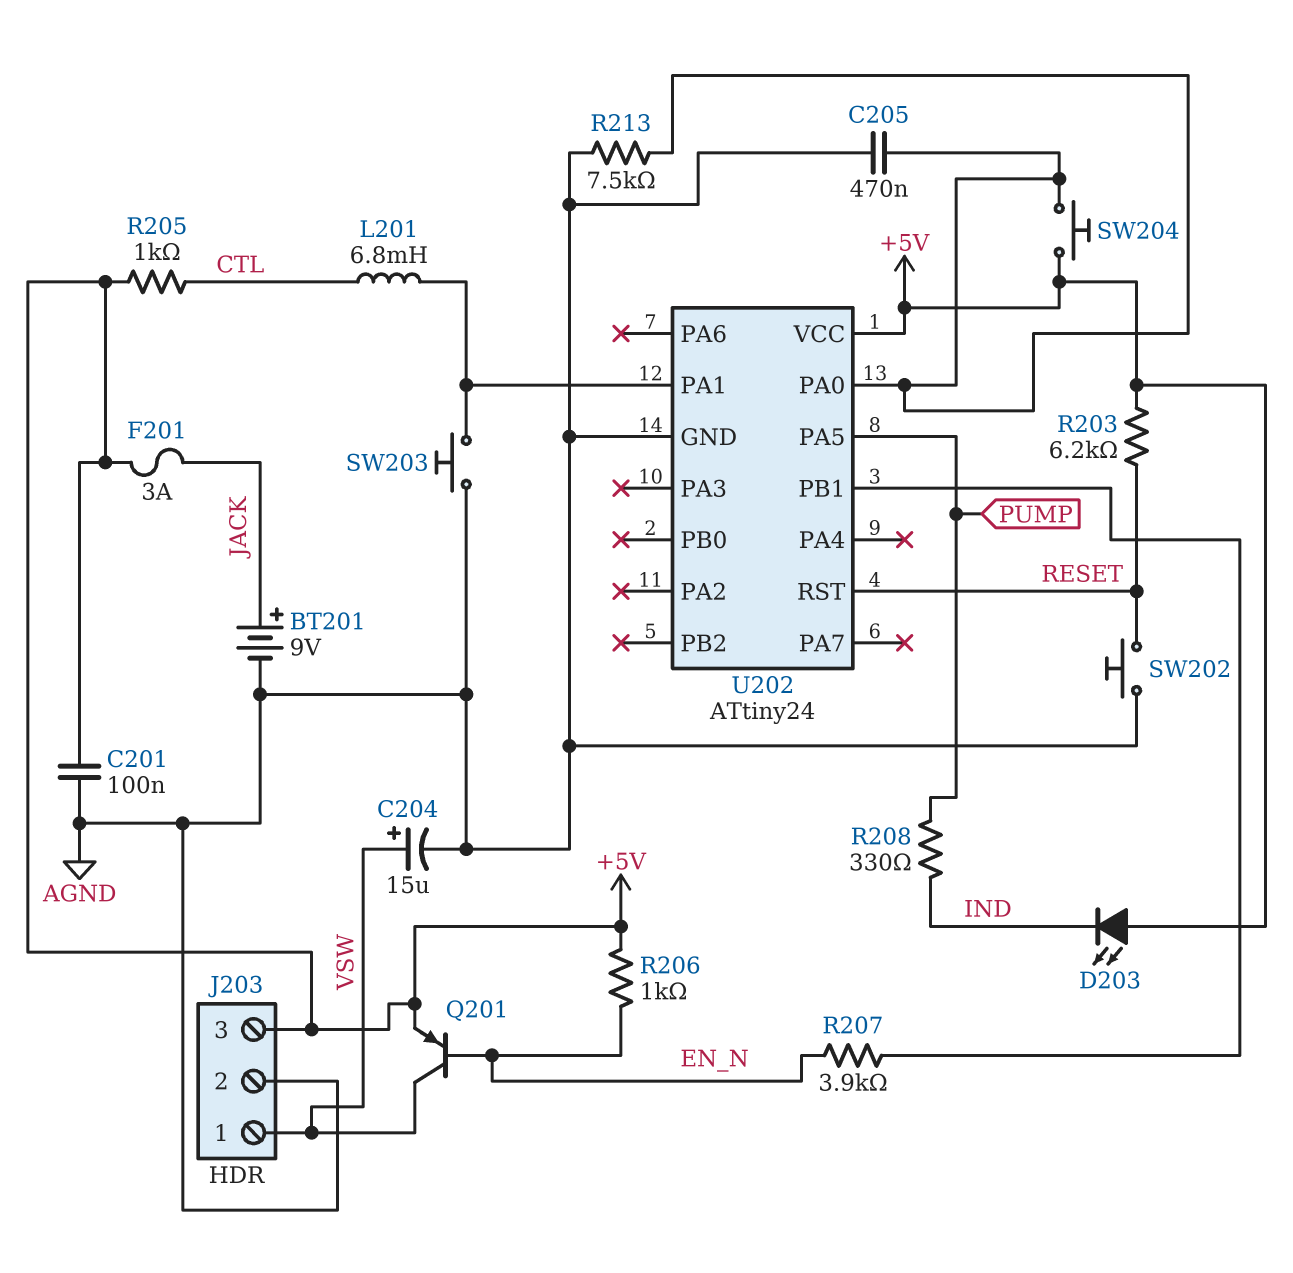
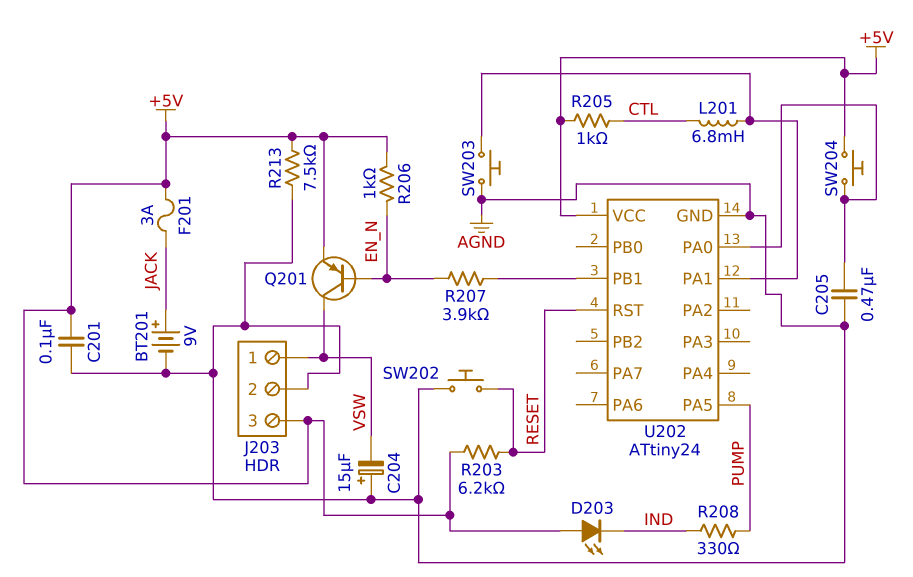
C204: 15uF (plus VSW, minus AGND) -> 15uF (plus AGND, minus VSW)
R213: 7.5k (AGND, U202/PA0) -> 7.5k (+5V, AGND)

